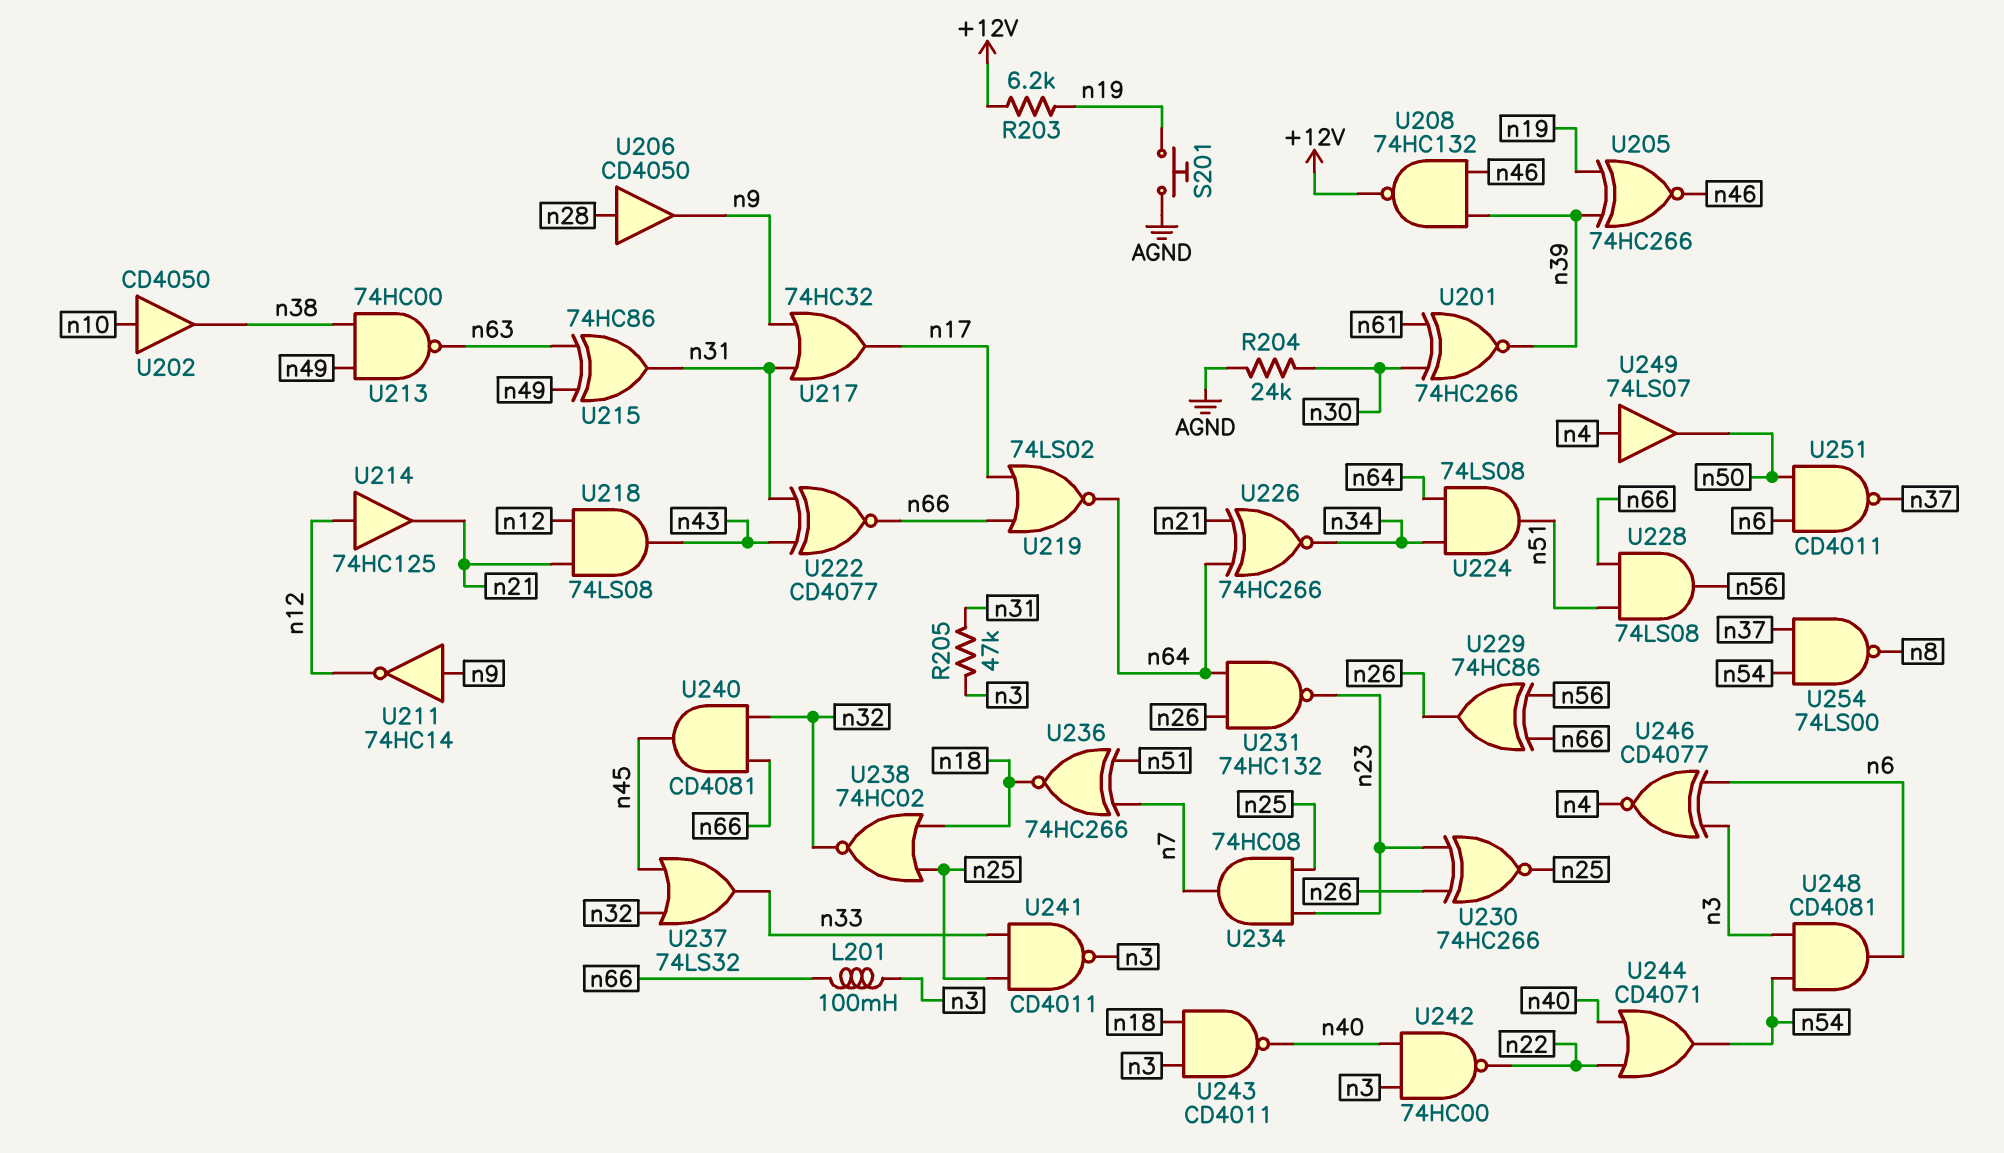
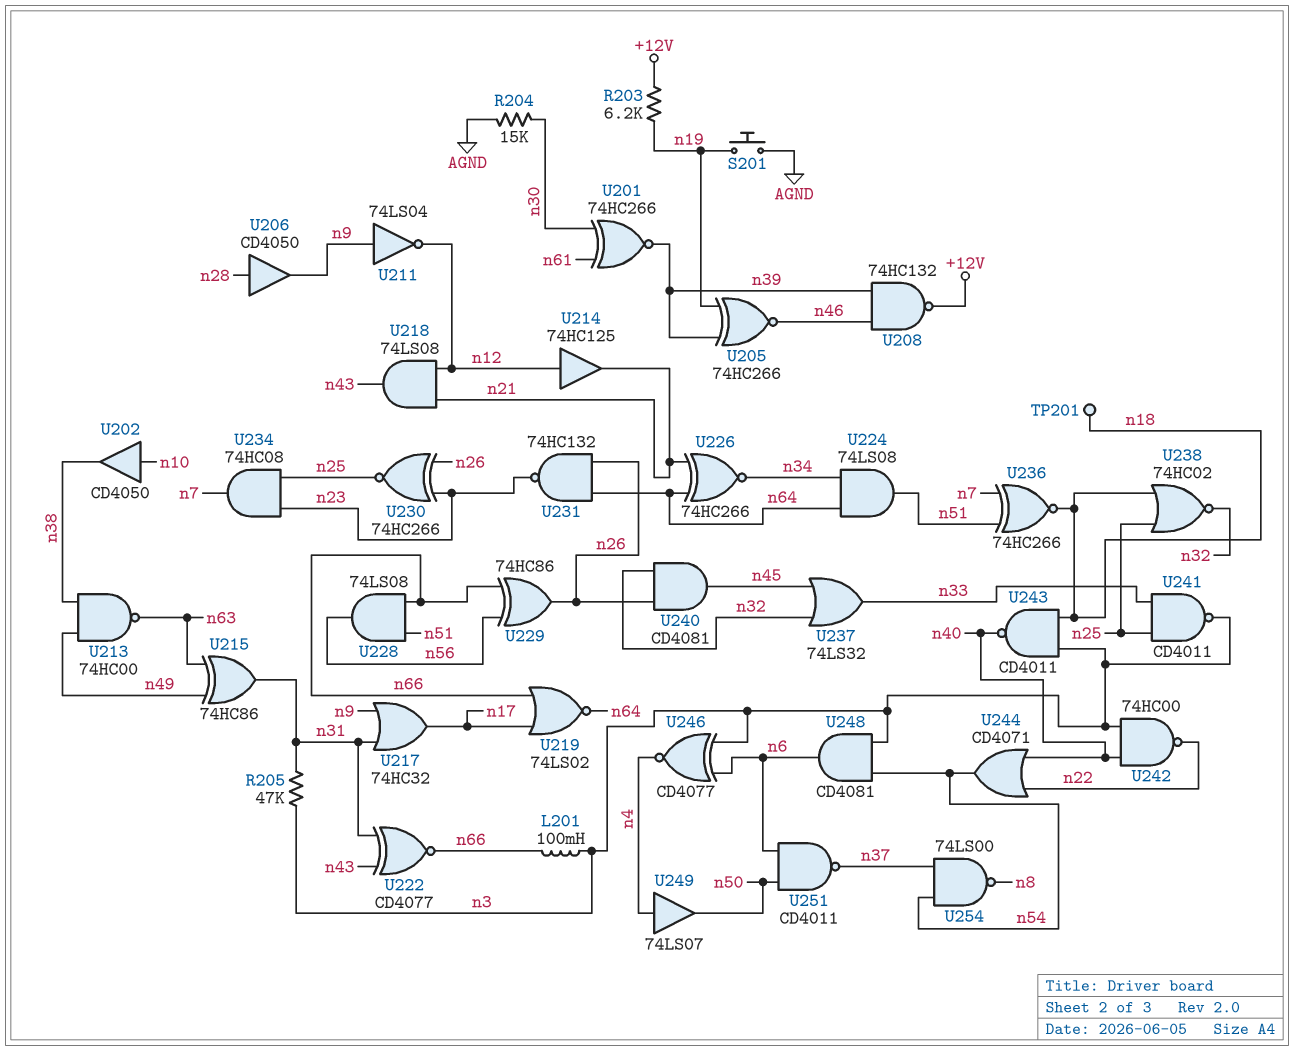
R204: 24k (AGND, n30) -> 15k (AGND, n30)
TP201: none -> test point (n18)
U211: NOT 74HC14 (in n9, out n12) -> NOT 74LS04 (in n9, out n12)
U240: AND CD4081 (in n32, in n66, out n45) -> AND CD4081 (in n26, in n32, out n45)

